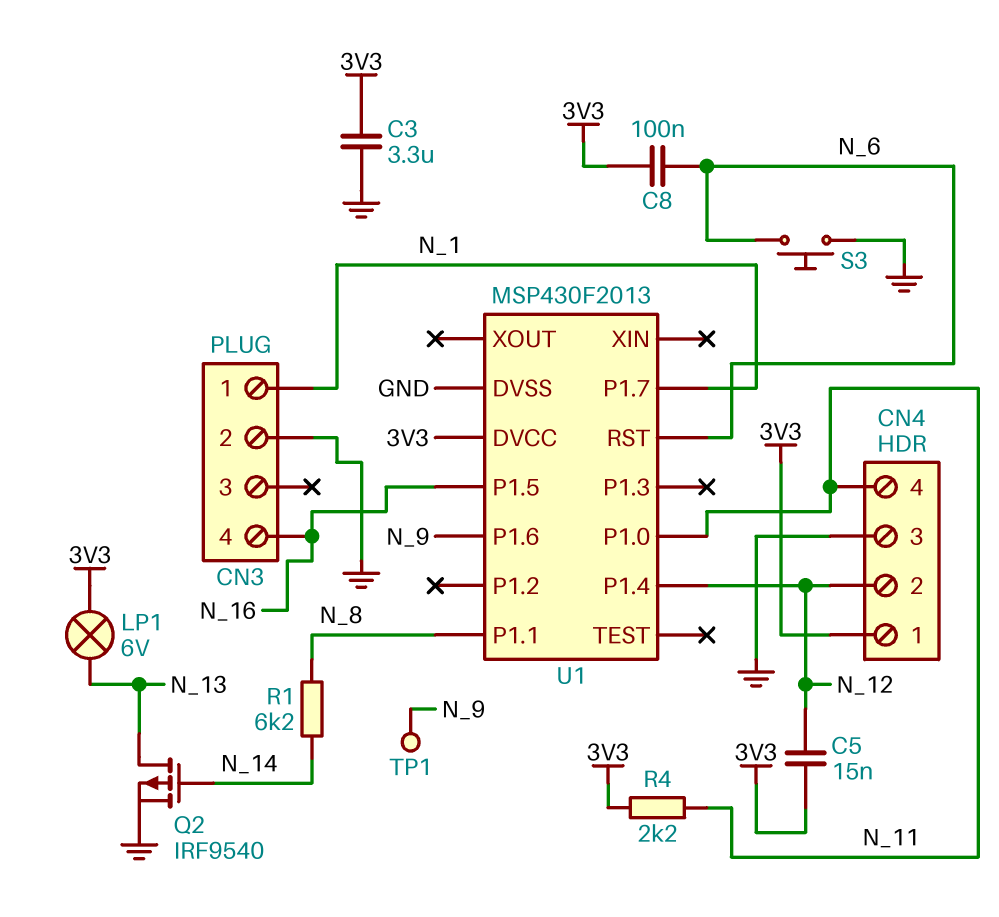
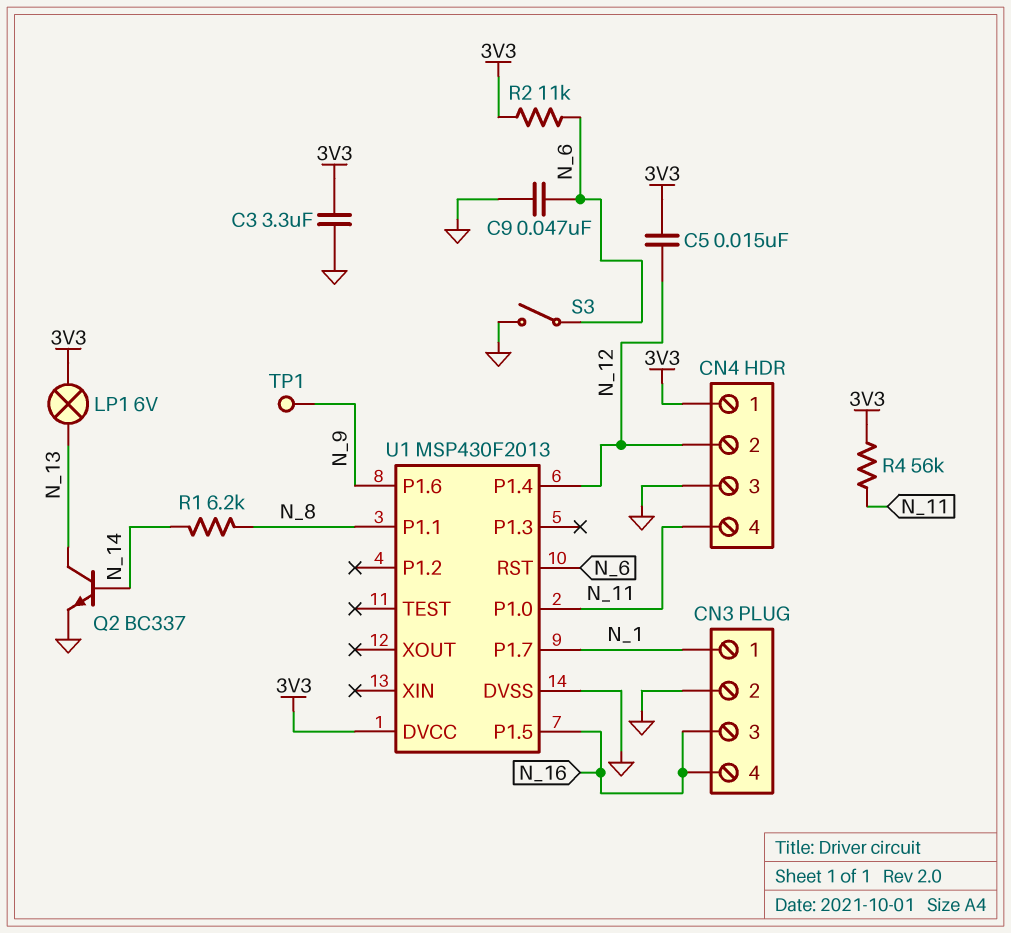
C8: 100nF (3V3, N_6) -> none
C9: none -> 47nF (GND, N_6)
CN3 pin 3: none -> N_16
Q2: PMOS IRF9540 (G N_14, D N_13, S GND) -> NPN BC337 (B N_14, C N_13, E GND)
R2: none -> 11k (3V3, N_6)
R4: 2.2k (3V3, N_11) -> 56k (3V3, N_11)
S3: button (GND, N_6) -> switch (GND, N_6)

